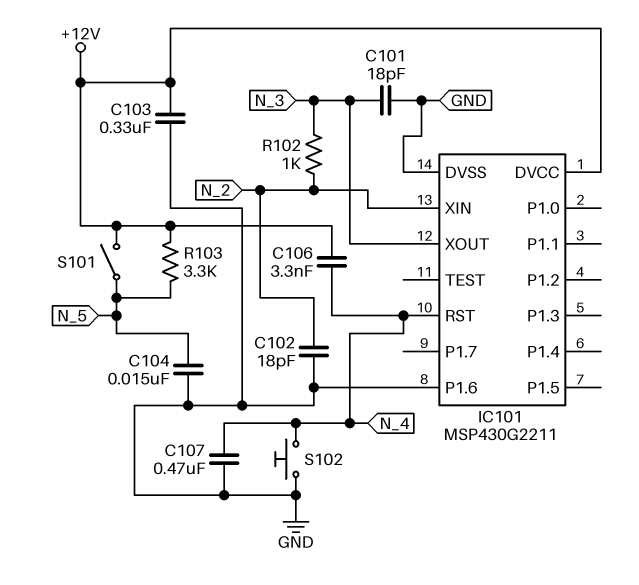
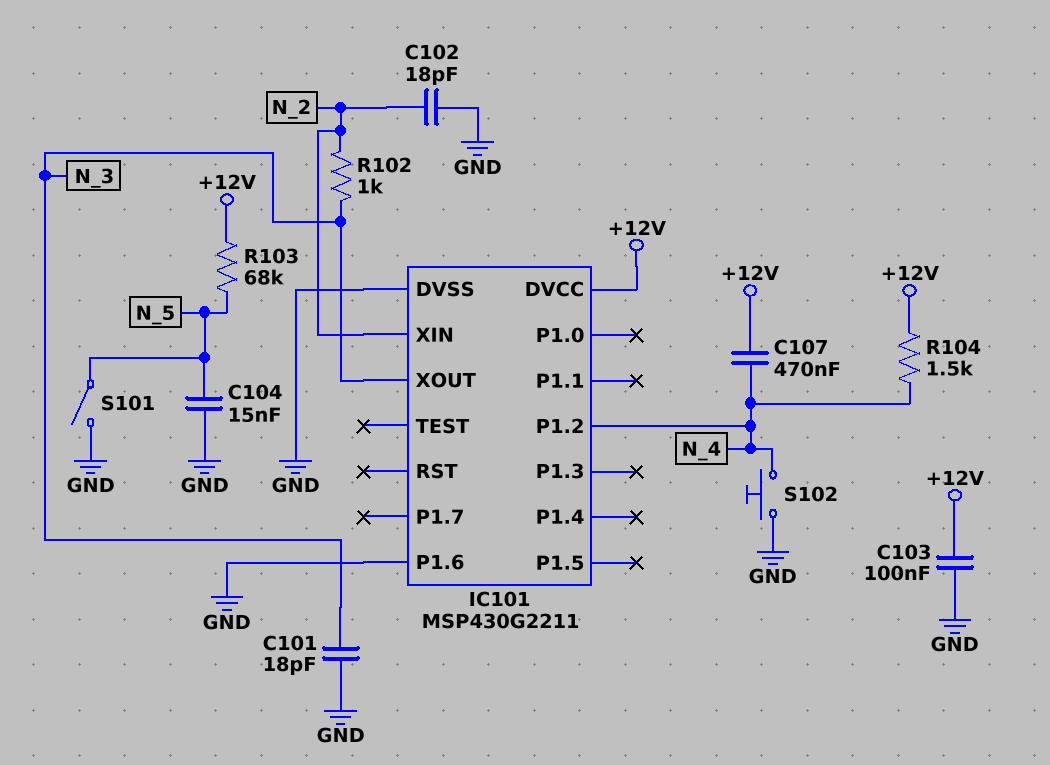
C103: 330nF (+12V, GND) -> 100nF (+12V, GND)
C106: 3.3nF (+12V, N_4) -> none
C107: 470nF (GND, N_4) -> 470nF (+12V, N_4)
IC101 pin P1.2: none -> N_4
IC101 pin RST: N_4 -> none
R103: 3.3k (+12V, N_5) -> 68k (+12V, N_5)
R104: none -> 1.5k (+12V, N_4)
S101: switch (+12V, N_5) -> switch (GND, N_5)

